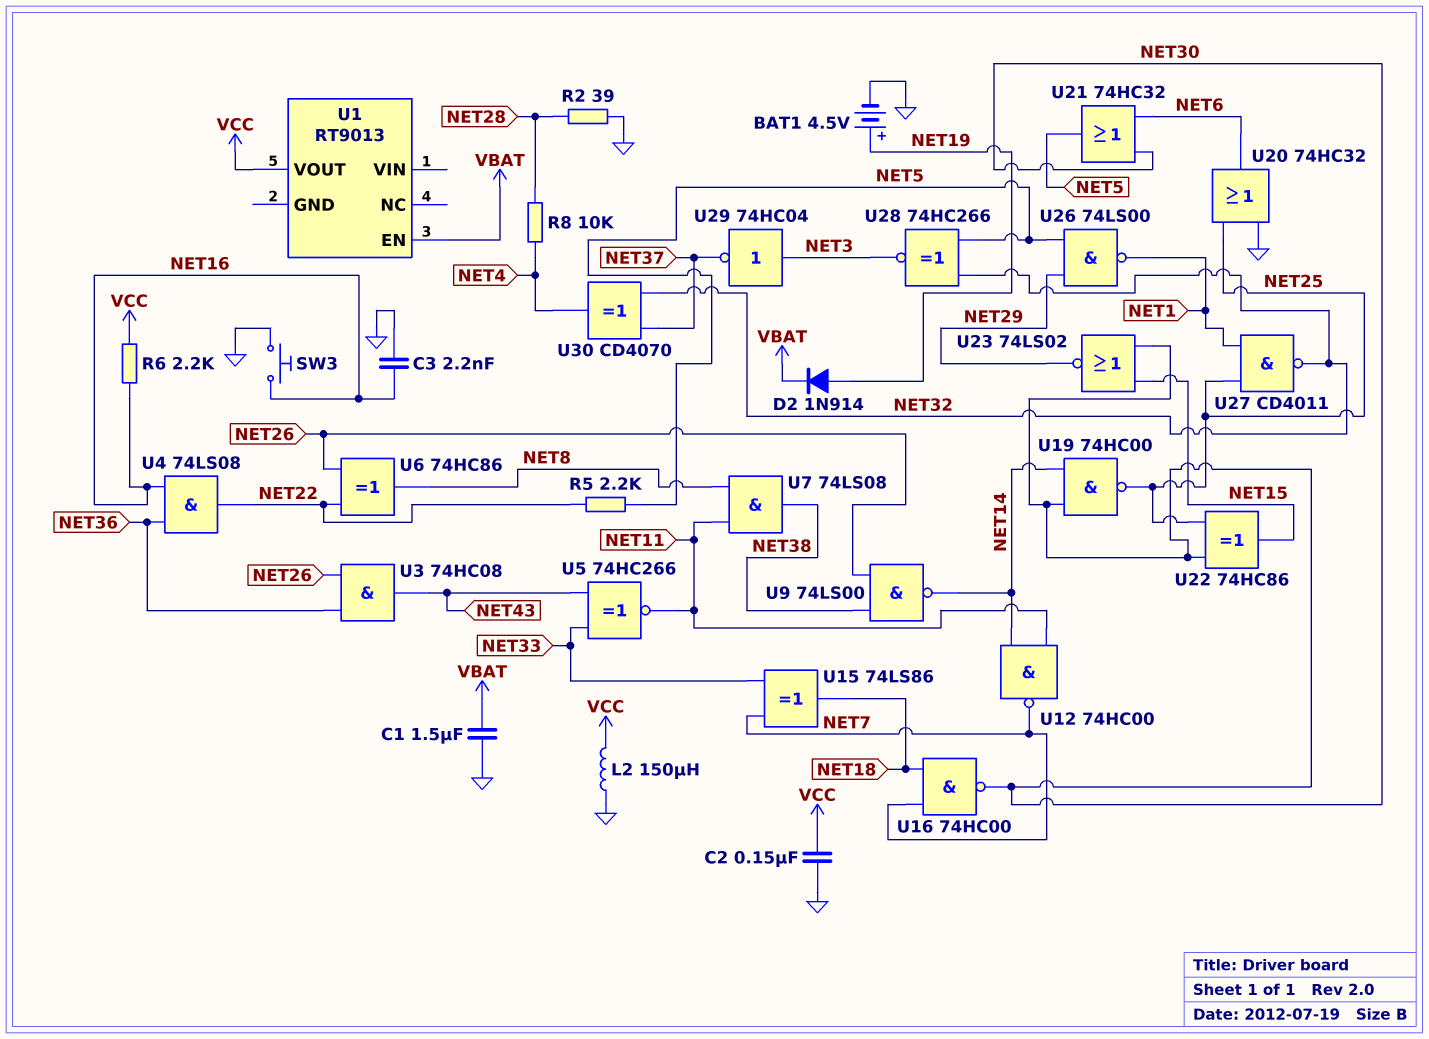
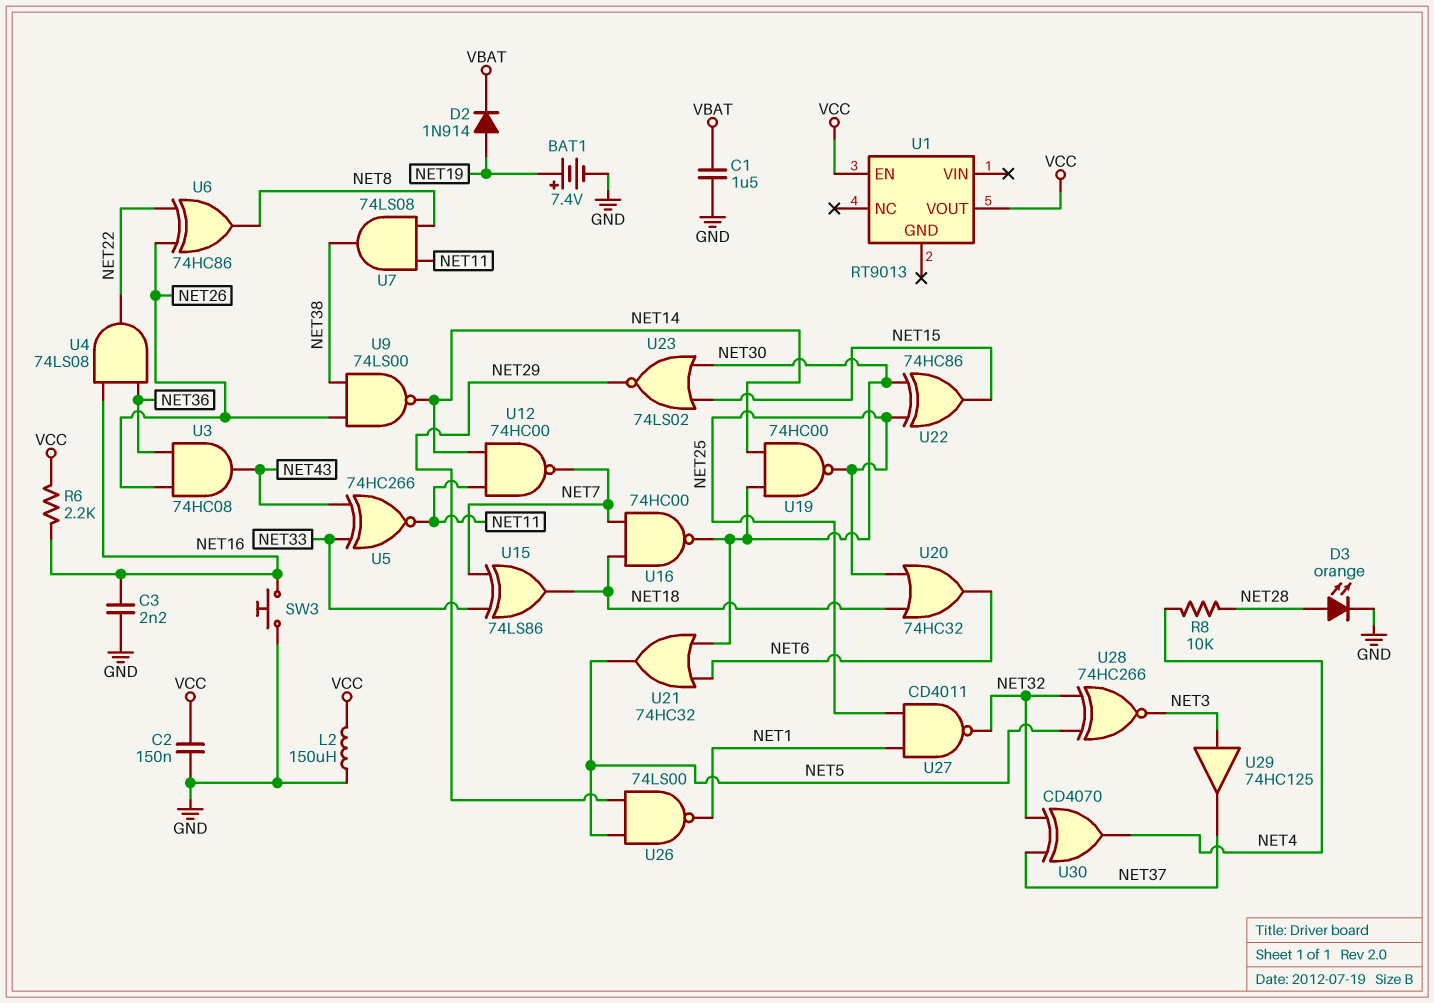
BAT1: 4.5V (plus NET19, minus GND) -> 7.4V (plus NET19, minus GND)
D3: none -> LED orange (A NET28, K GND)
R2: 39 (GND, NET28) -> none
R5: 2.2k (NET5, NET22) -> none
U1 pin EN: VBAT -> VCC
U20: OR 74HC32 (in GND, in NET25, out NET6) -> OR 74HC32 (in NET18, in NET25, out NET6)
U29: NOT 74HC04 (in NET3, out NET37) -> buffer 74HC125 (in NET3, out NET37)

